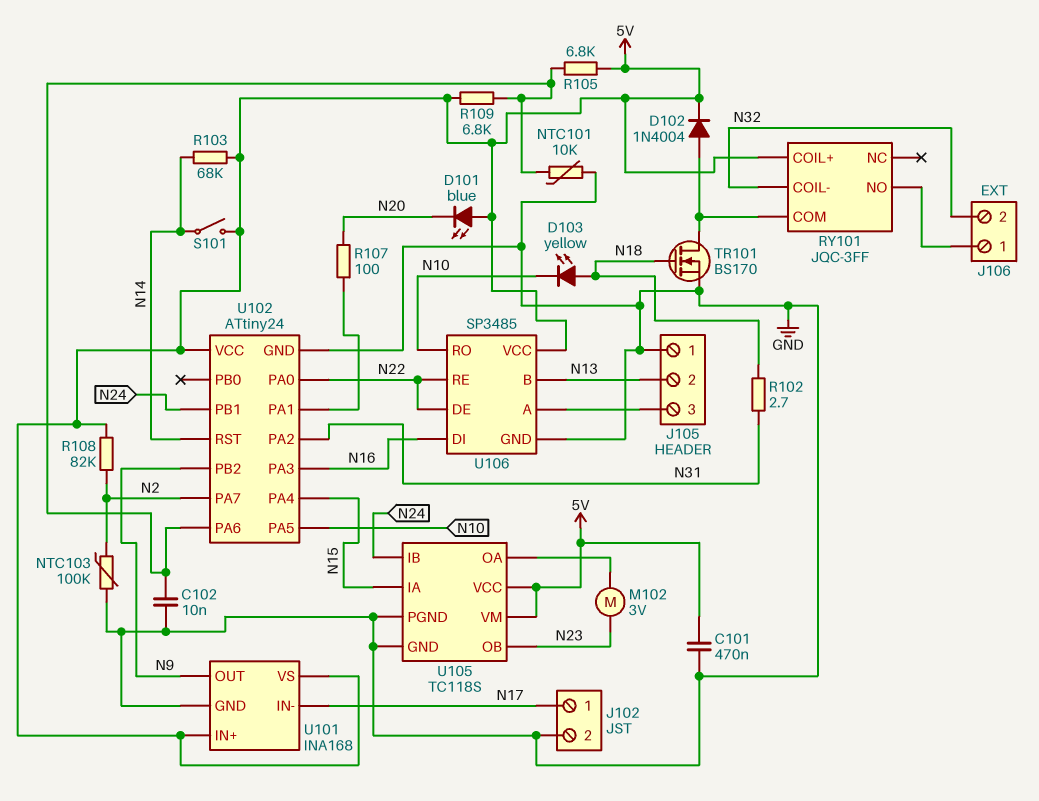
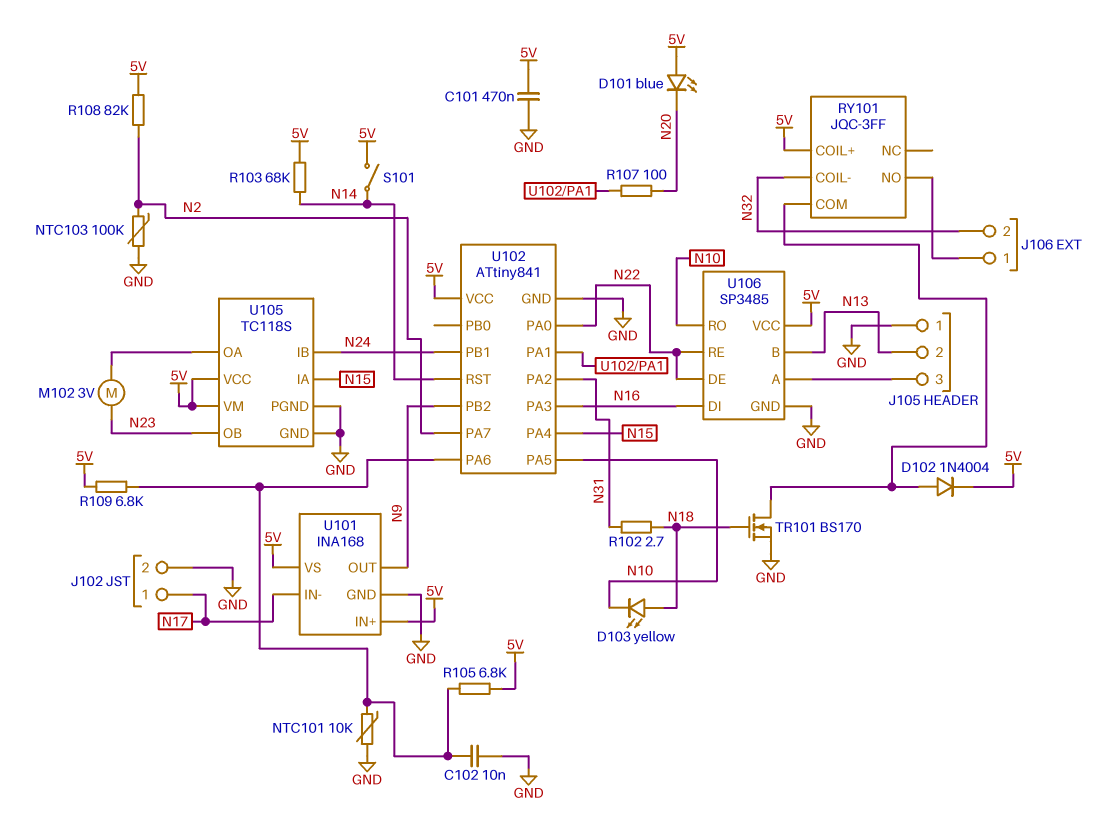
U102: ATtiny24 -> ATtiny841

